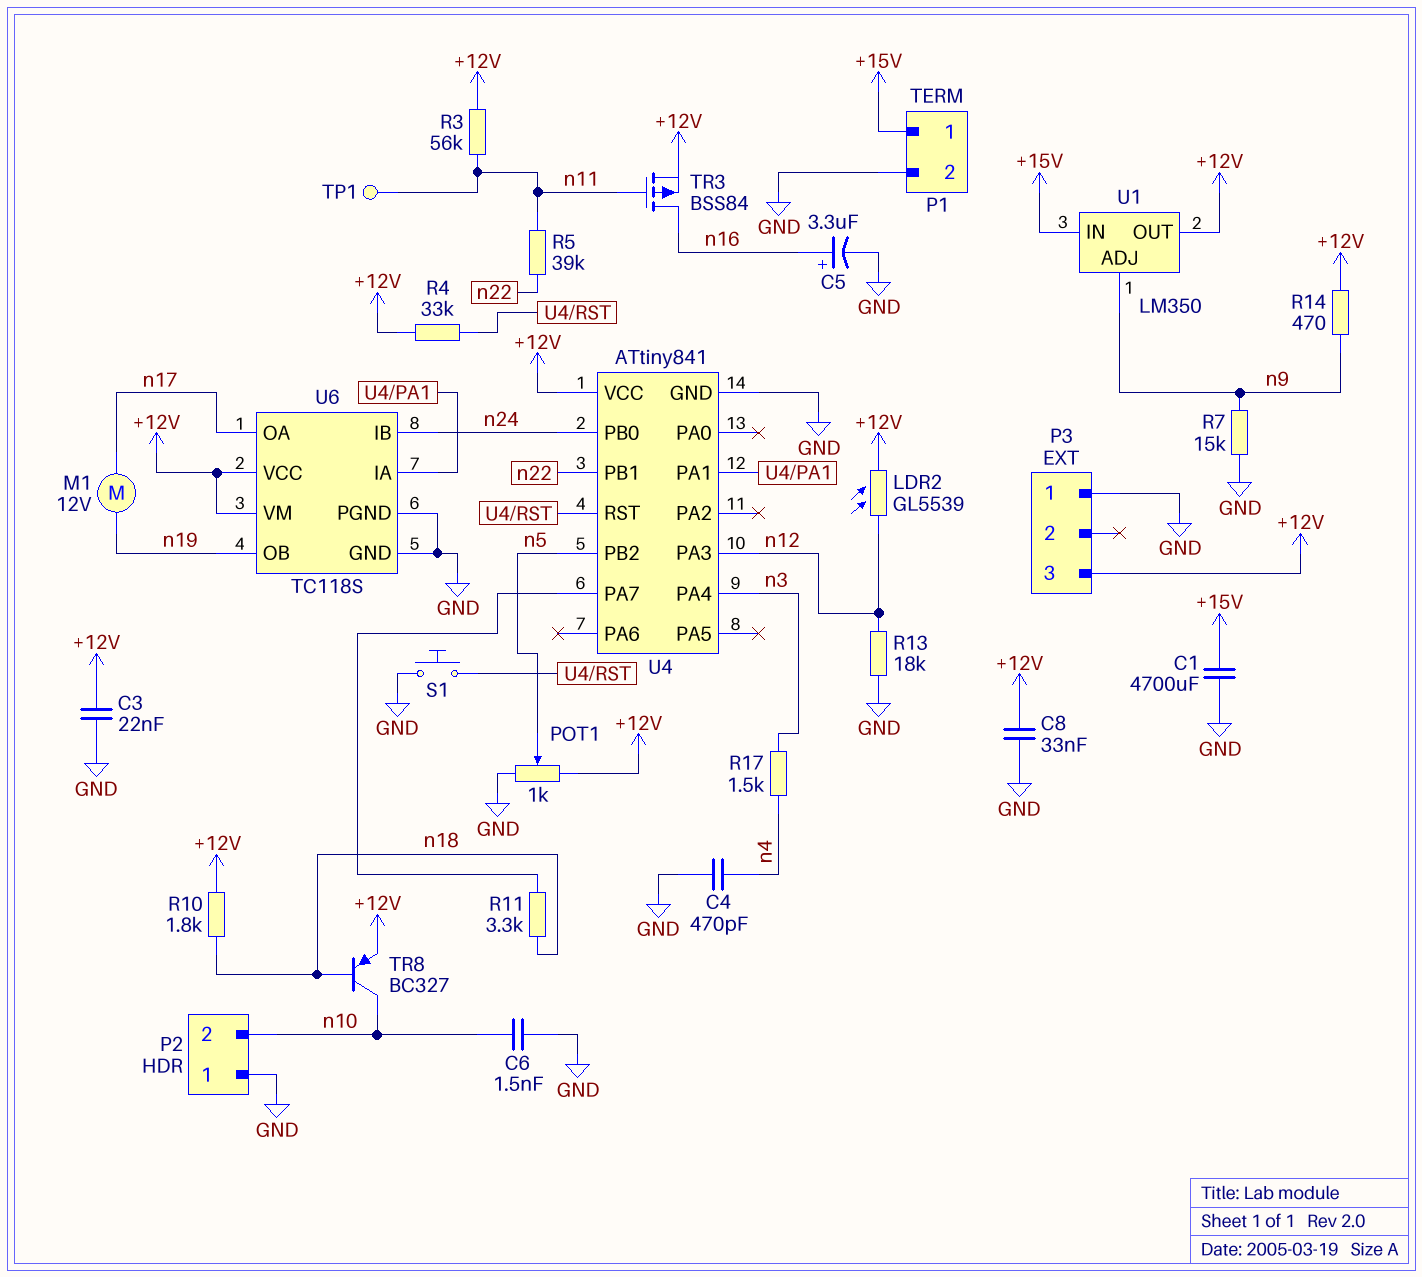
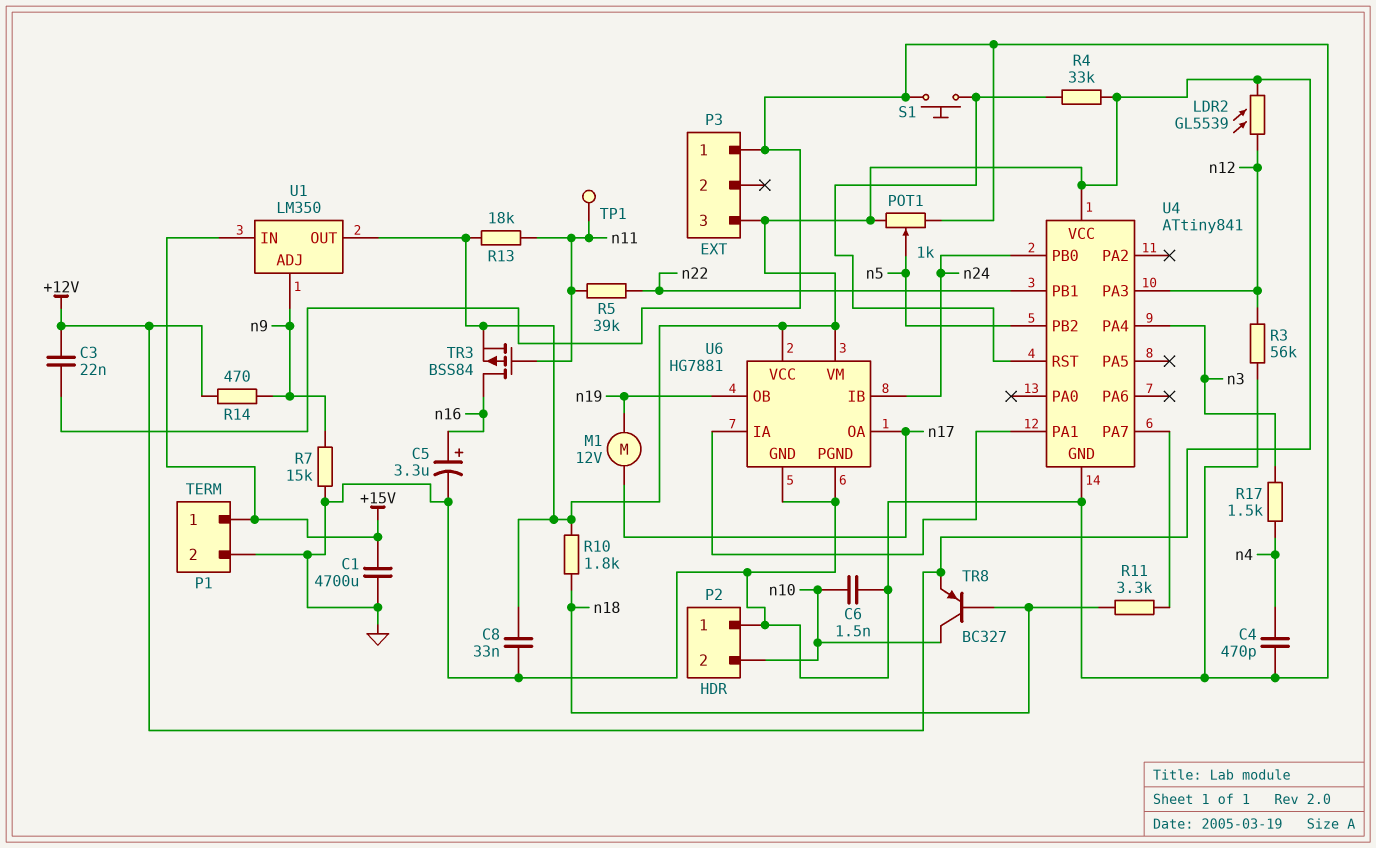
R3: 56k (+12V, n11) -> 56k (GND, n12)
R13: 18k (GND, n12) -> 18k (+12V, n11)
U6: TC118S -> HG7881

